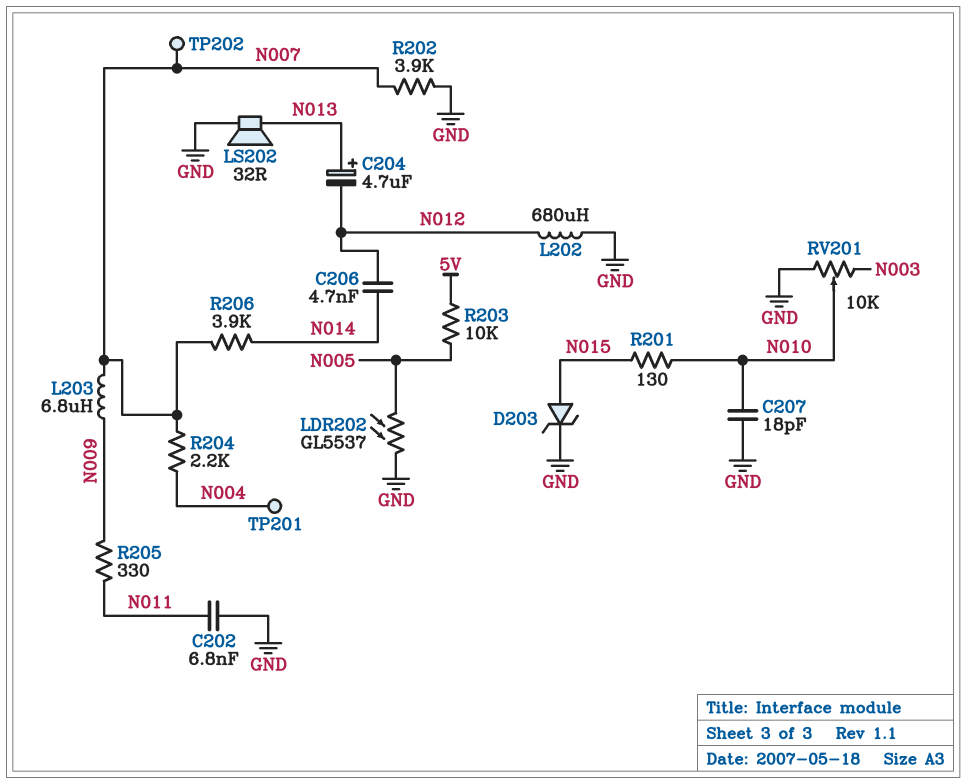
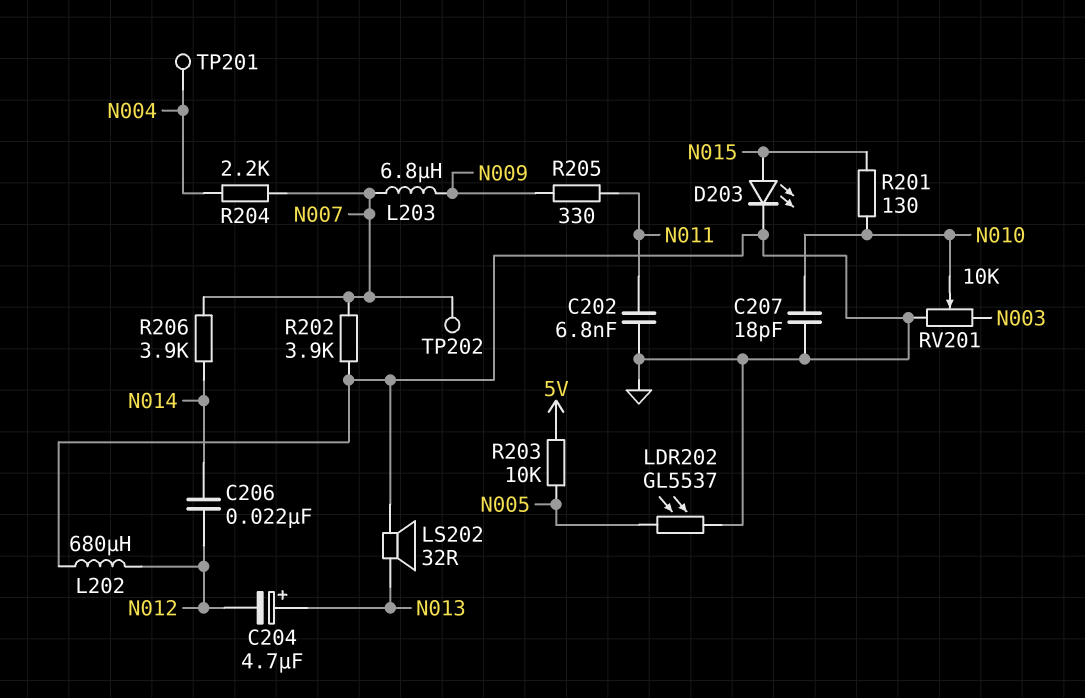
C206: 4.7nF (N012, N014) -> 22nF (N012, N014)
D203: zener (A N015, K GND) -> LED (A N015, K GND)

